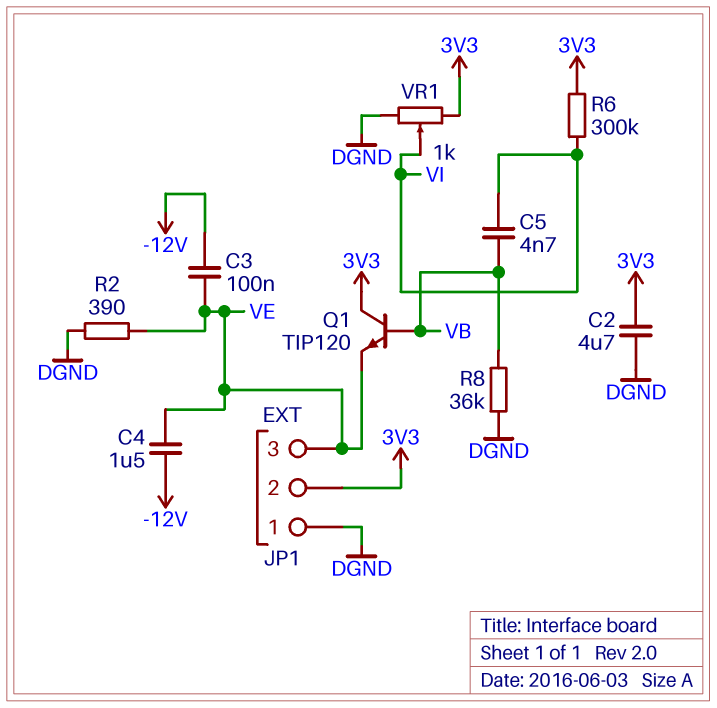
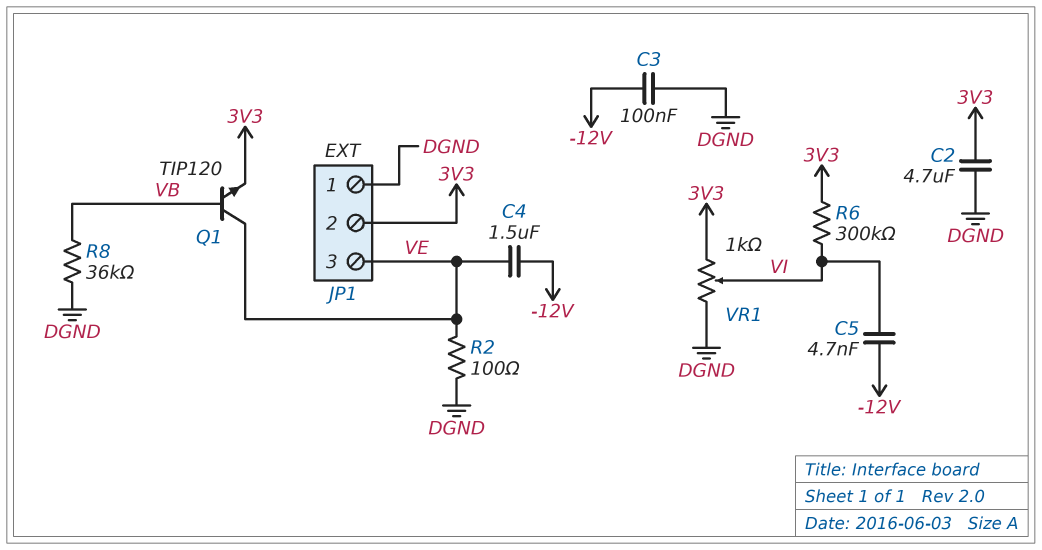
C3: 100nF (-12V, VE) -> 100nF (-12V, DGND)
C5: 4.7nF (VB, VI) -> 4.7nF (-12V, VI)
Q1: NPN TIP120 (B VB, C 3V3, E VE) -> NPN TIP120 (B VB, C VE, E 3V3)
R2: 390 (DGND, VE) -> 100 (DGND, VE)

